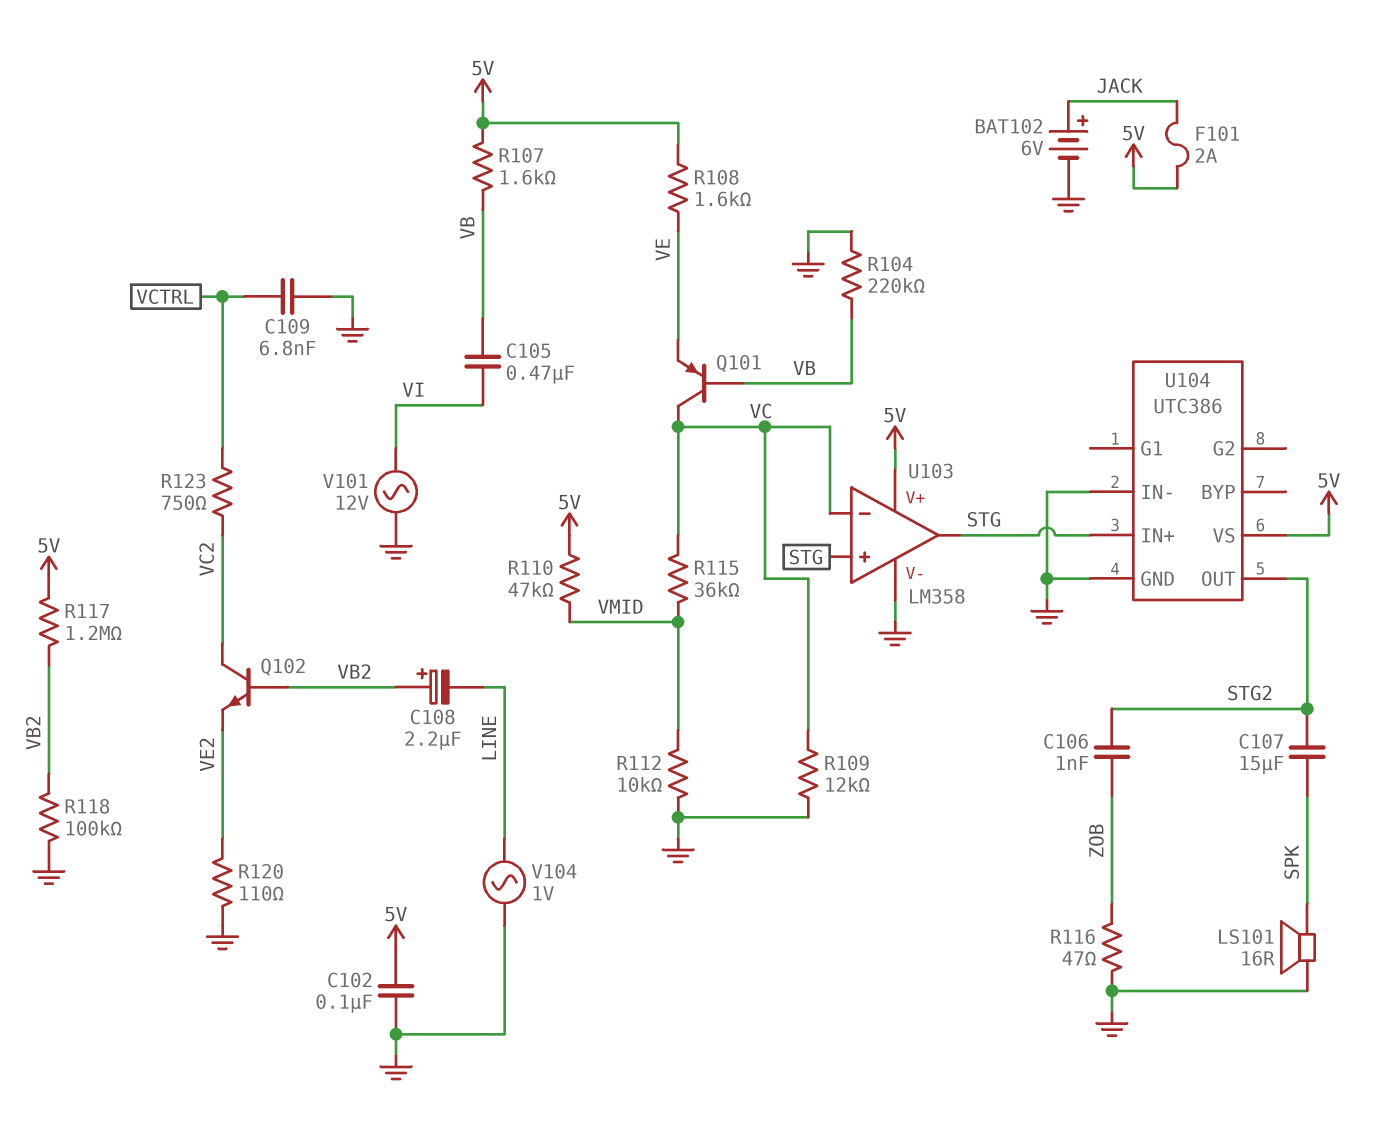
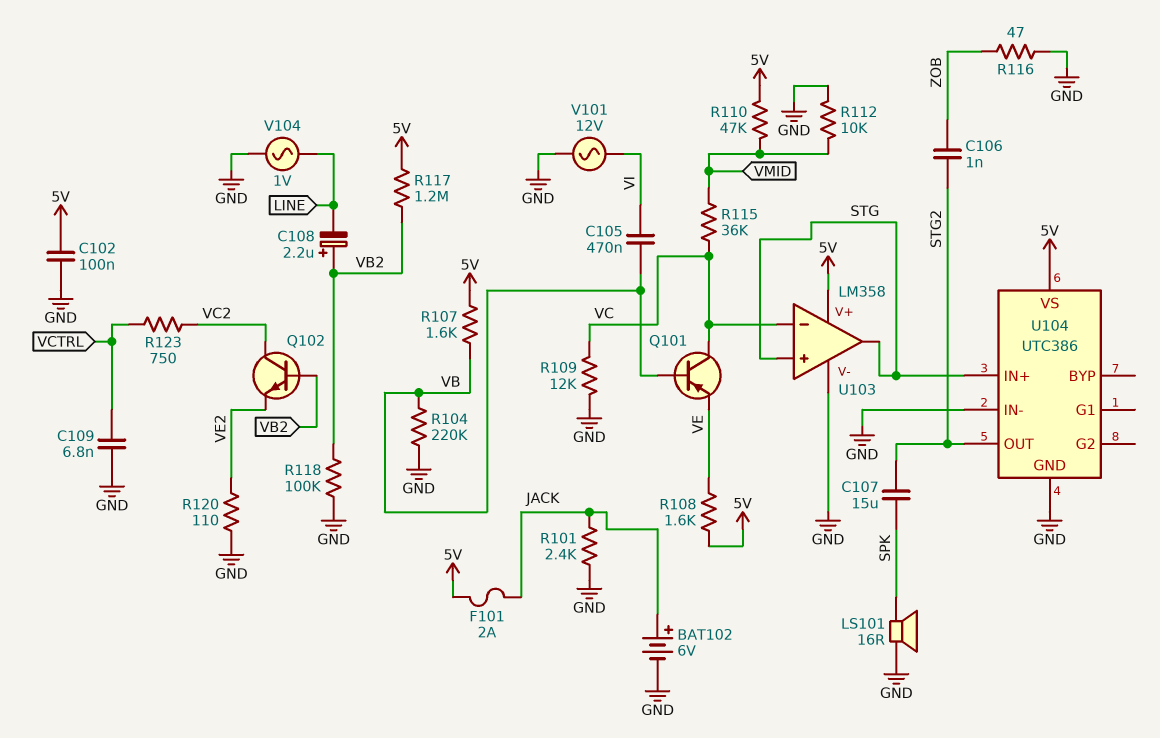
R101: none -> 2.4k (GND, JACK)

